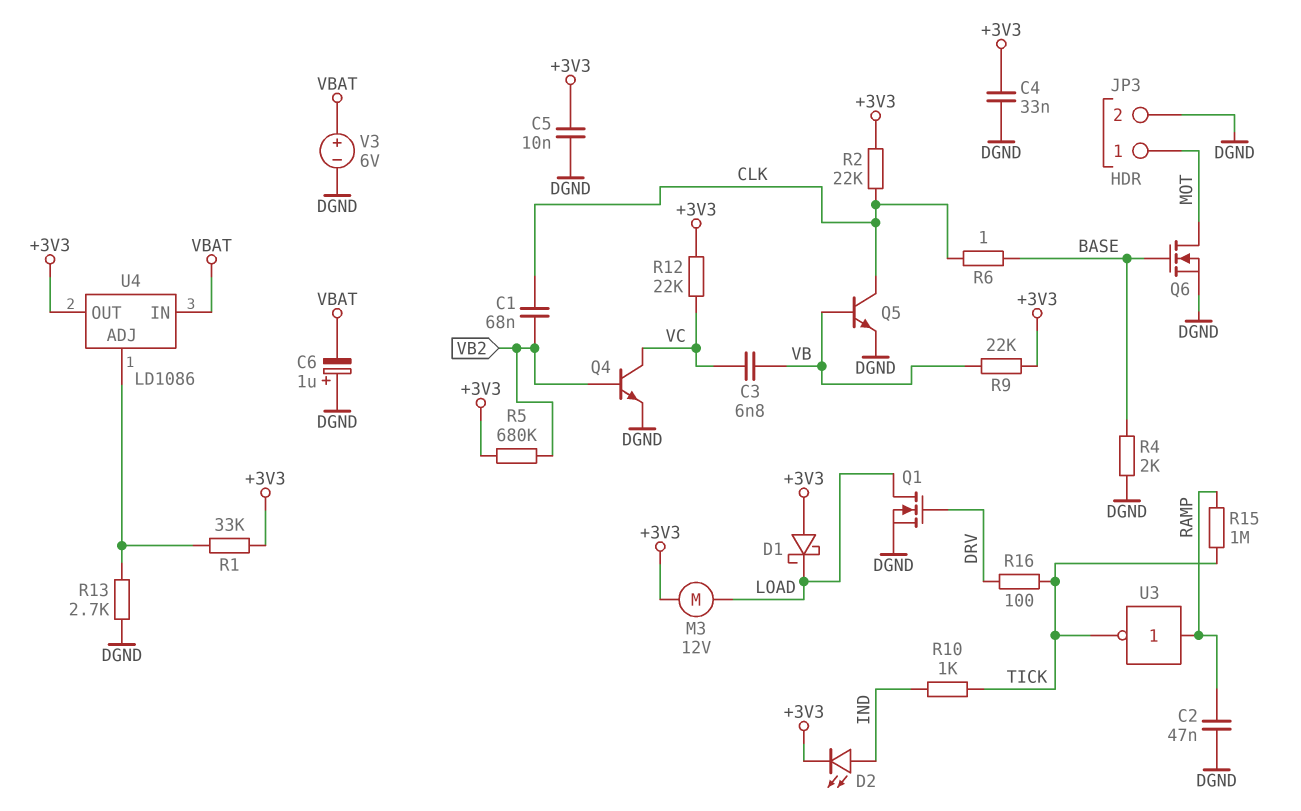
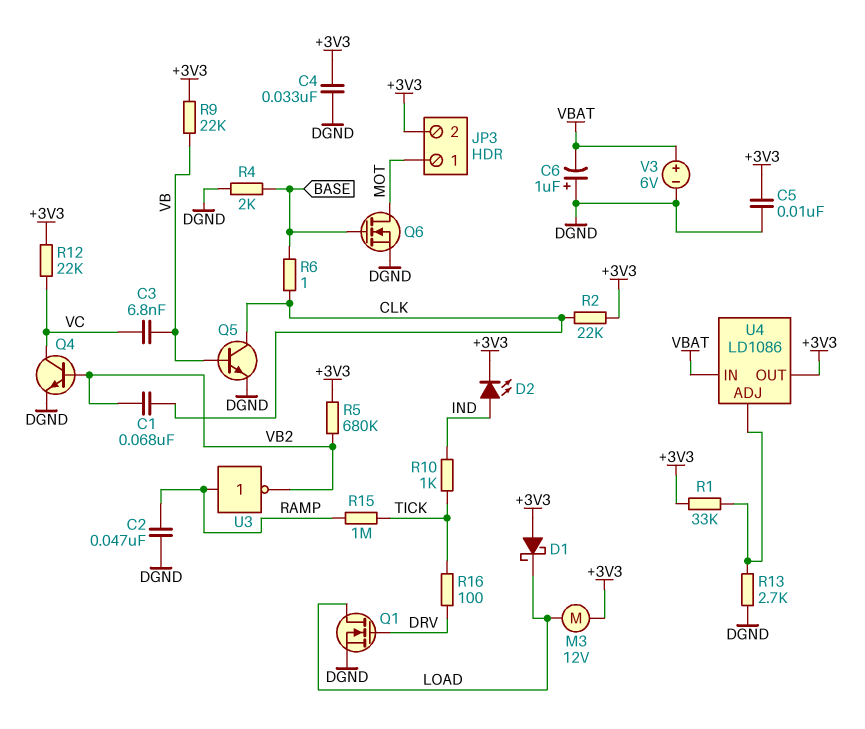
JP3 pin 2: DGND -> +3V3
U3: NOT (in RAMP, out TICK) -> NOT (in RAMP, out VB2)

